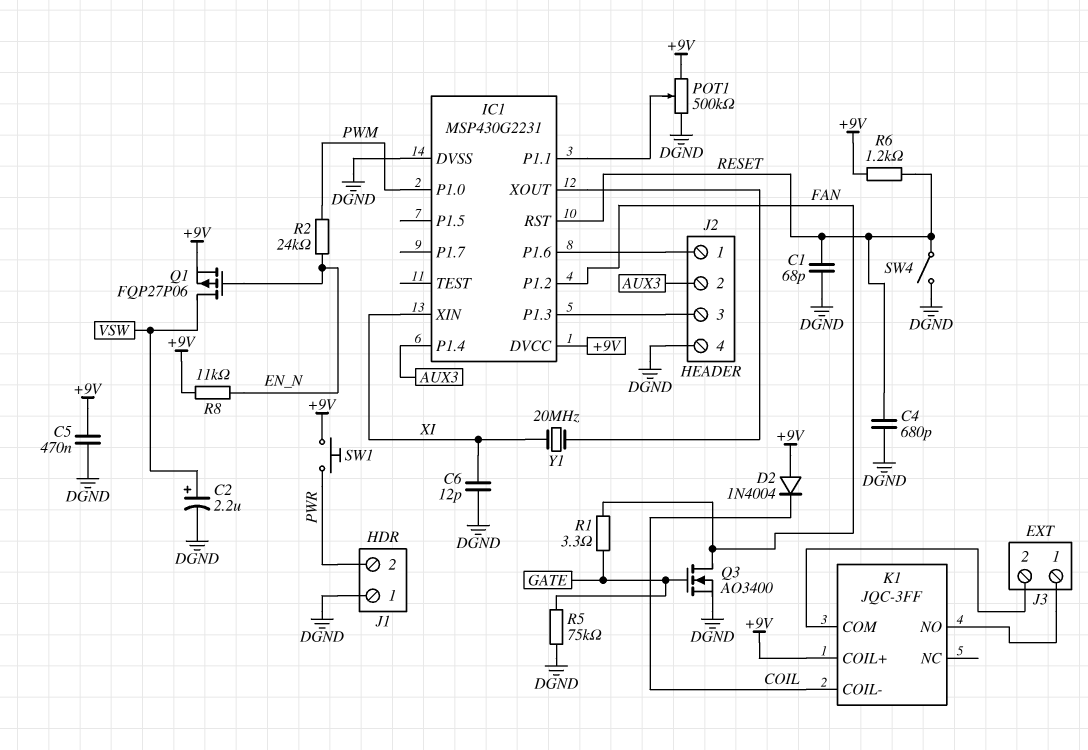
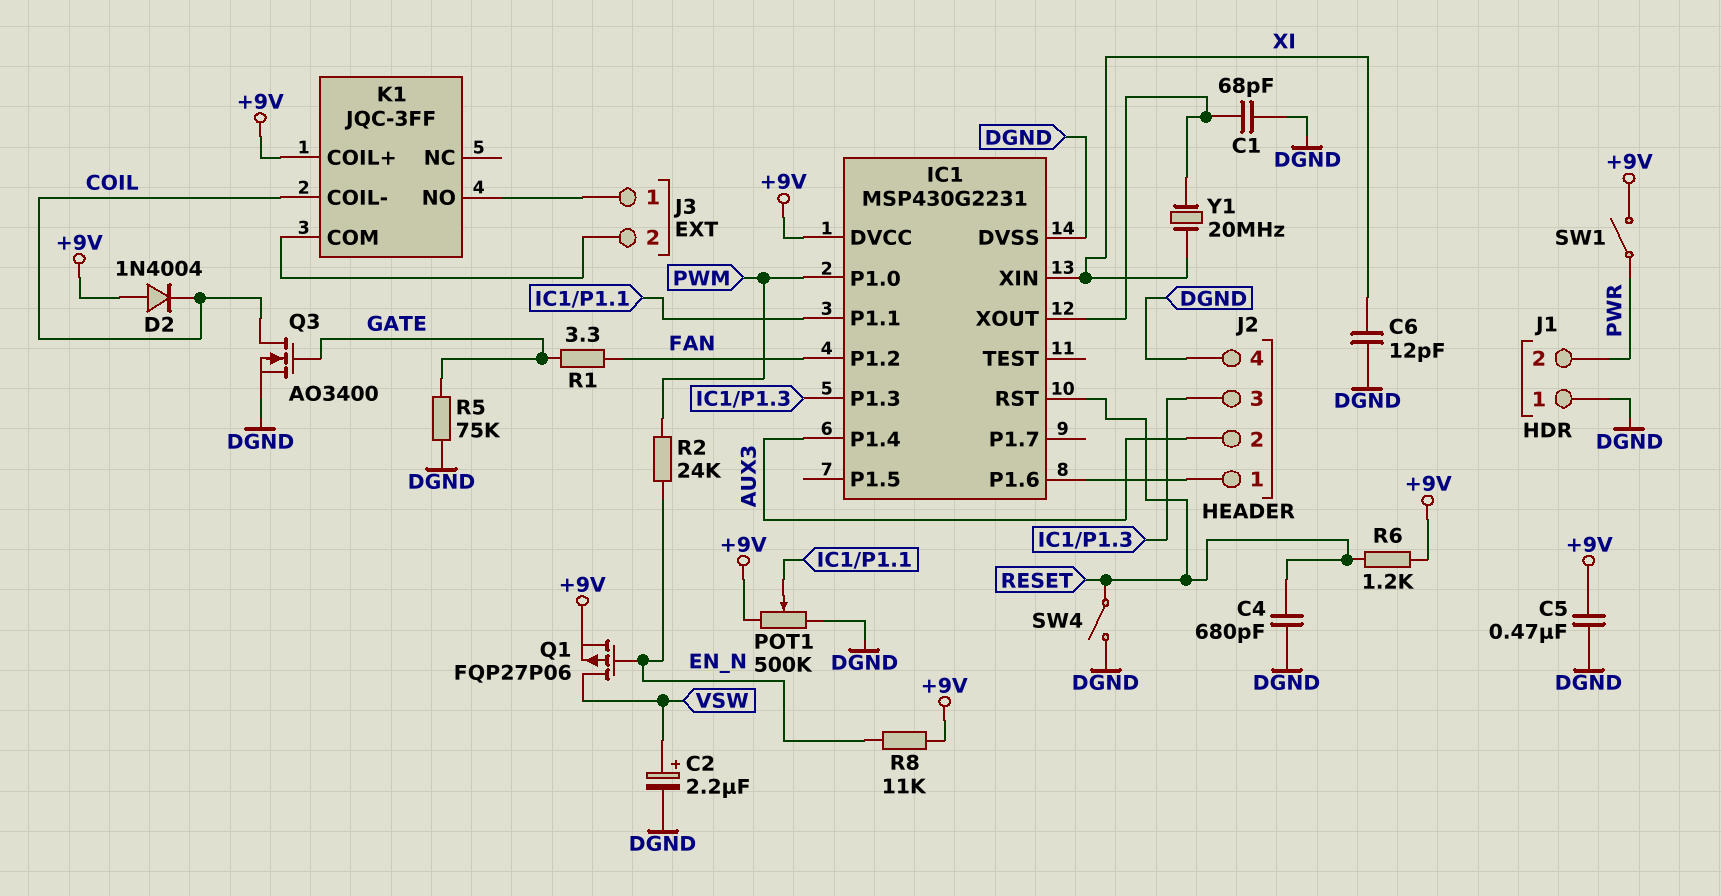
C1: 68pF (DGND, RESET) -> 68pF (DGND, IC1/XOUT)
Q3: NMOS AO3400 (G GATE, D FAN, S DGND) -> NMOS AO3400 (G GATE, D COIL, S DGND)
SW1: button (+9V, PWR) -> switch (+9V, PWR)

